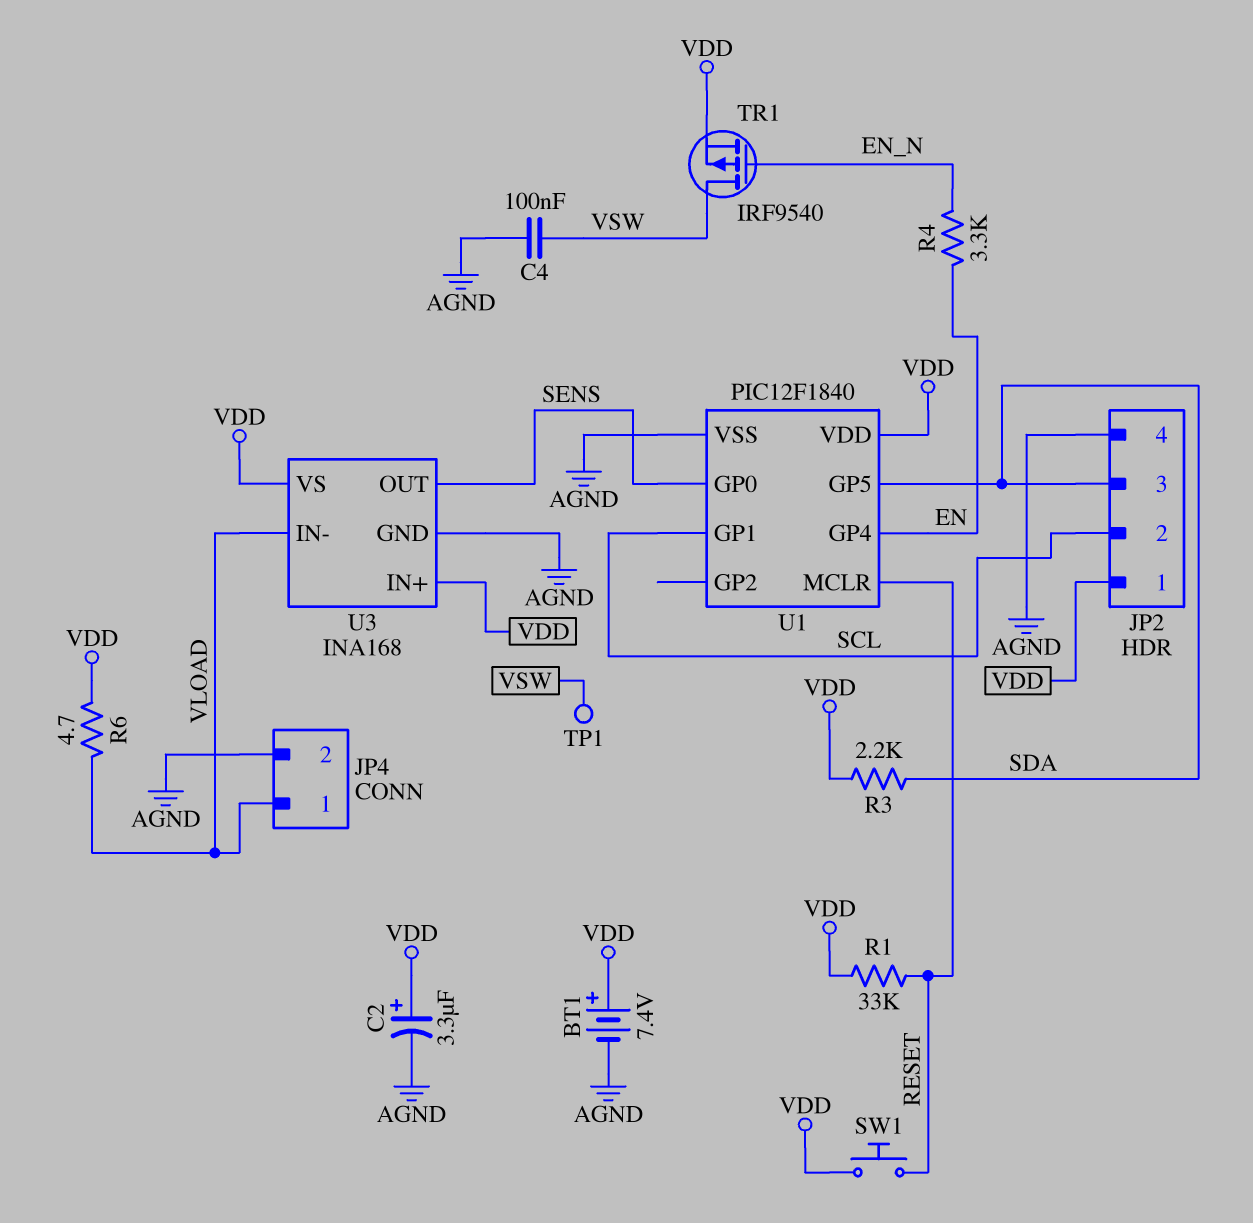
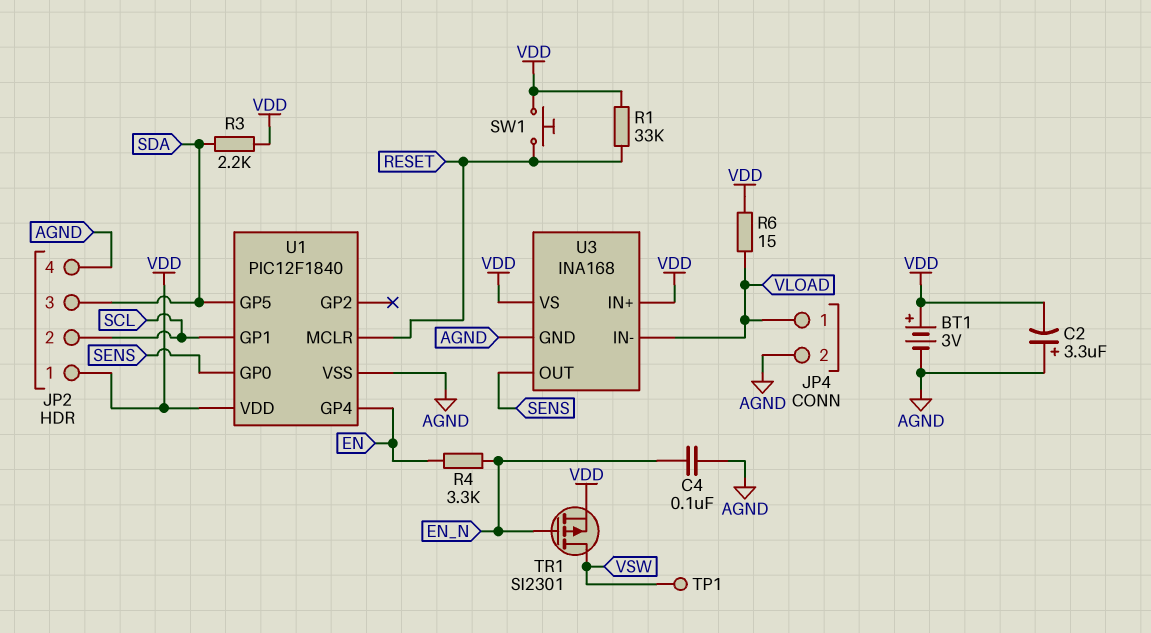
BT1: 7.4V (plus VDD, minus AGND) -> 3V (plus VDD, minus AGND)
C2: 3.3uF (plus VDD, minus AGND) -> 3.3uF (plus AGND, minus VDD)
C4: 100nF (AGND, VSW) -> 100nF (AGND, EN_N)
R6: 4.7 (VDD, VLOAD) -> 15 (VDD, VLOAD)
TR1: PMOS IRF9540 (G EN_N, D VSW, S VDD) -> PMOS SI2301 (G EN_N, D VSW, S VDD)

